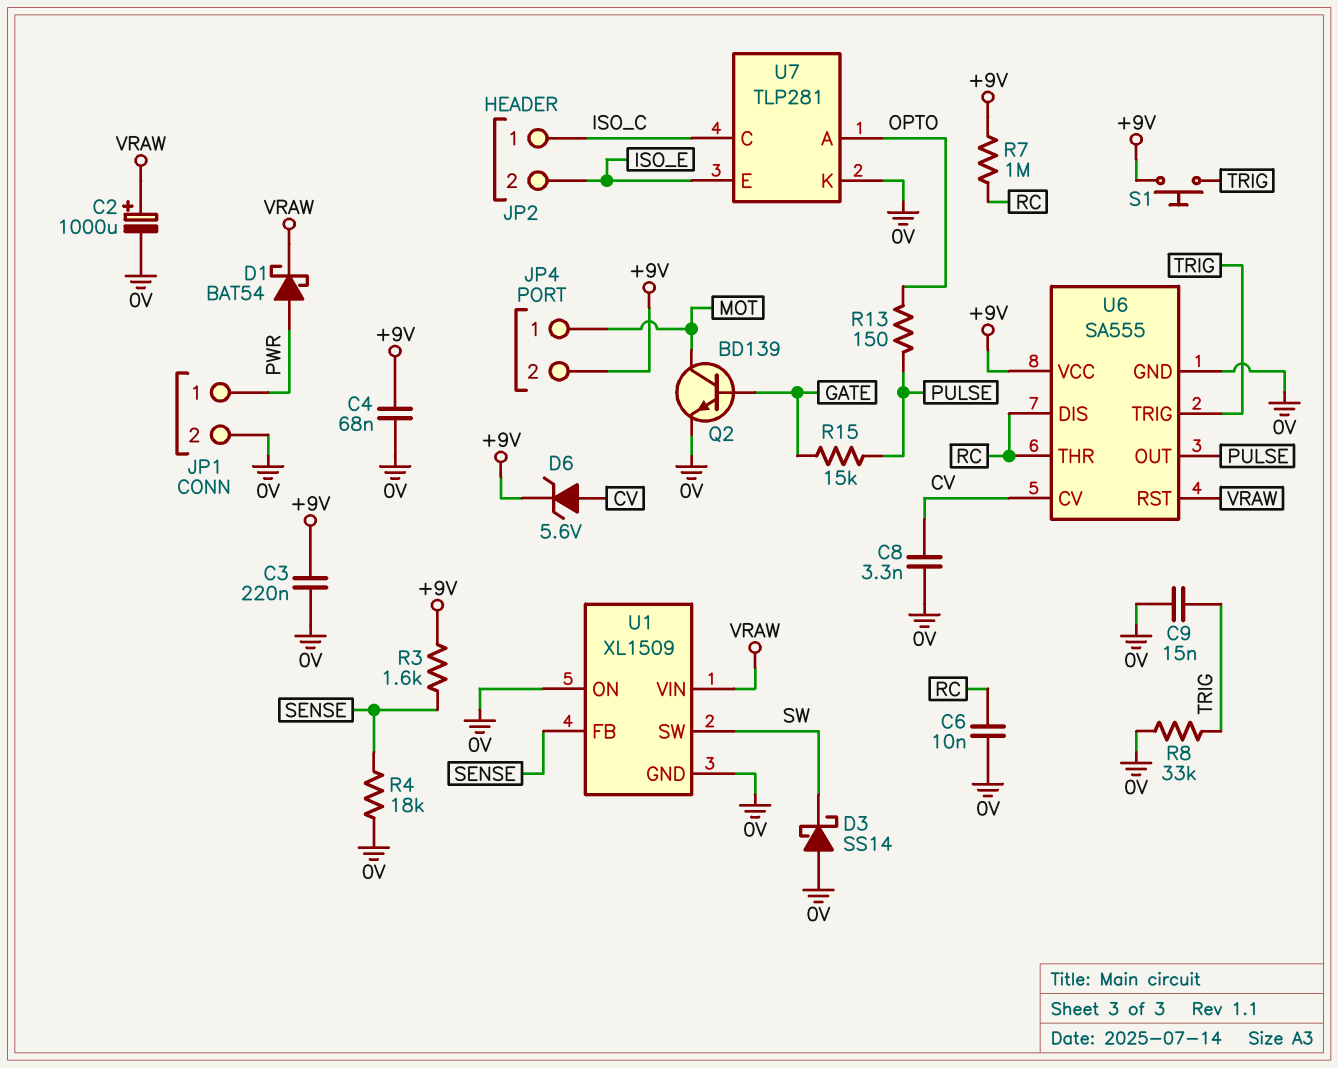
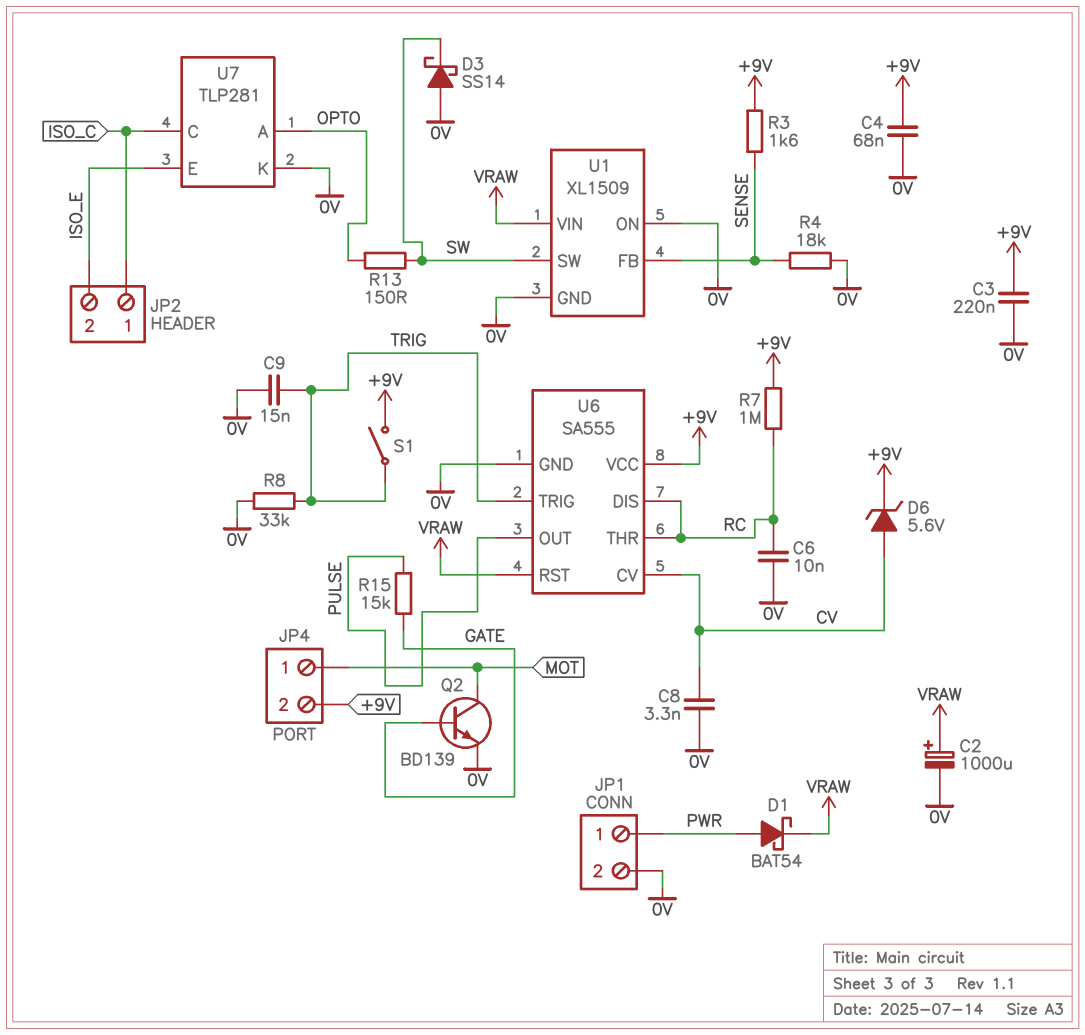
R13: 150 (OPTO, PULSE) -> 150 (OPTO, SW)
S1: button (+9V, TRIG) -> switch (+9V, TRIG)

